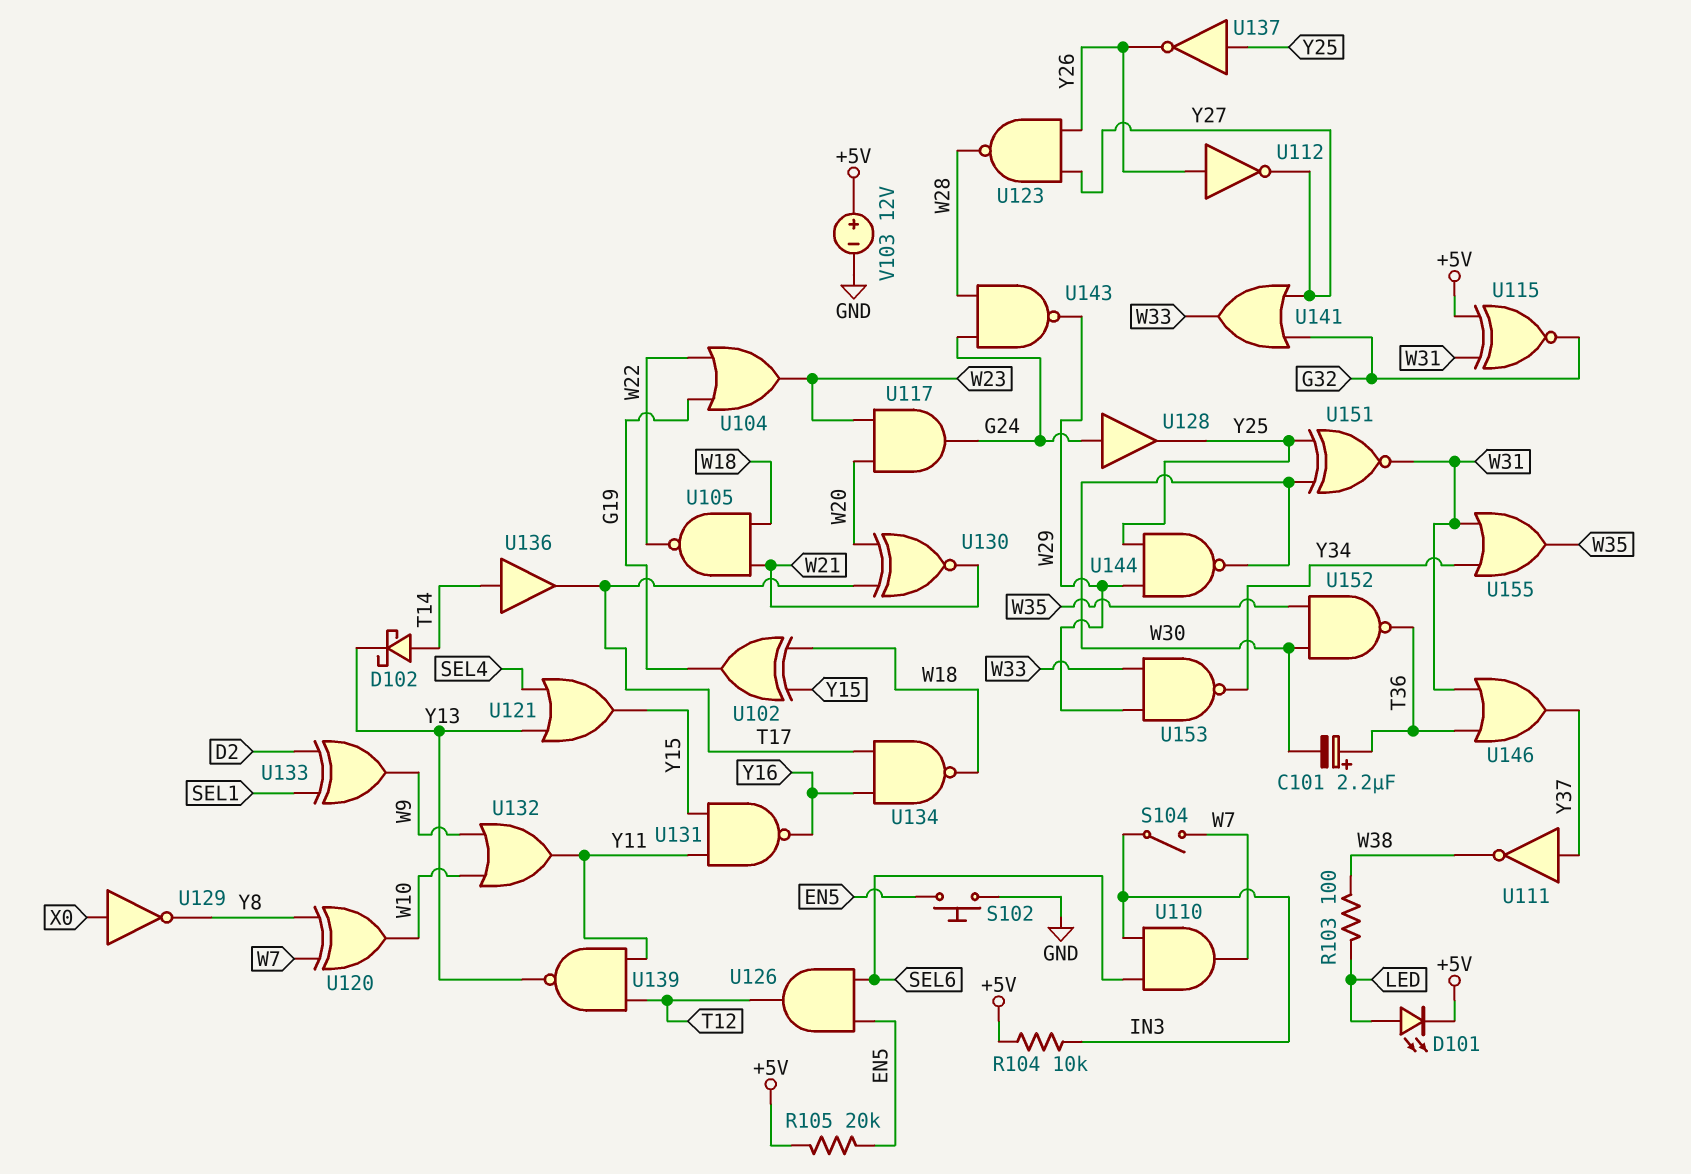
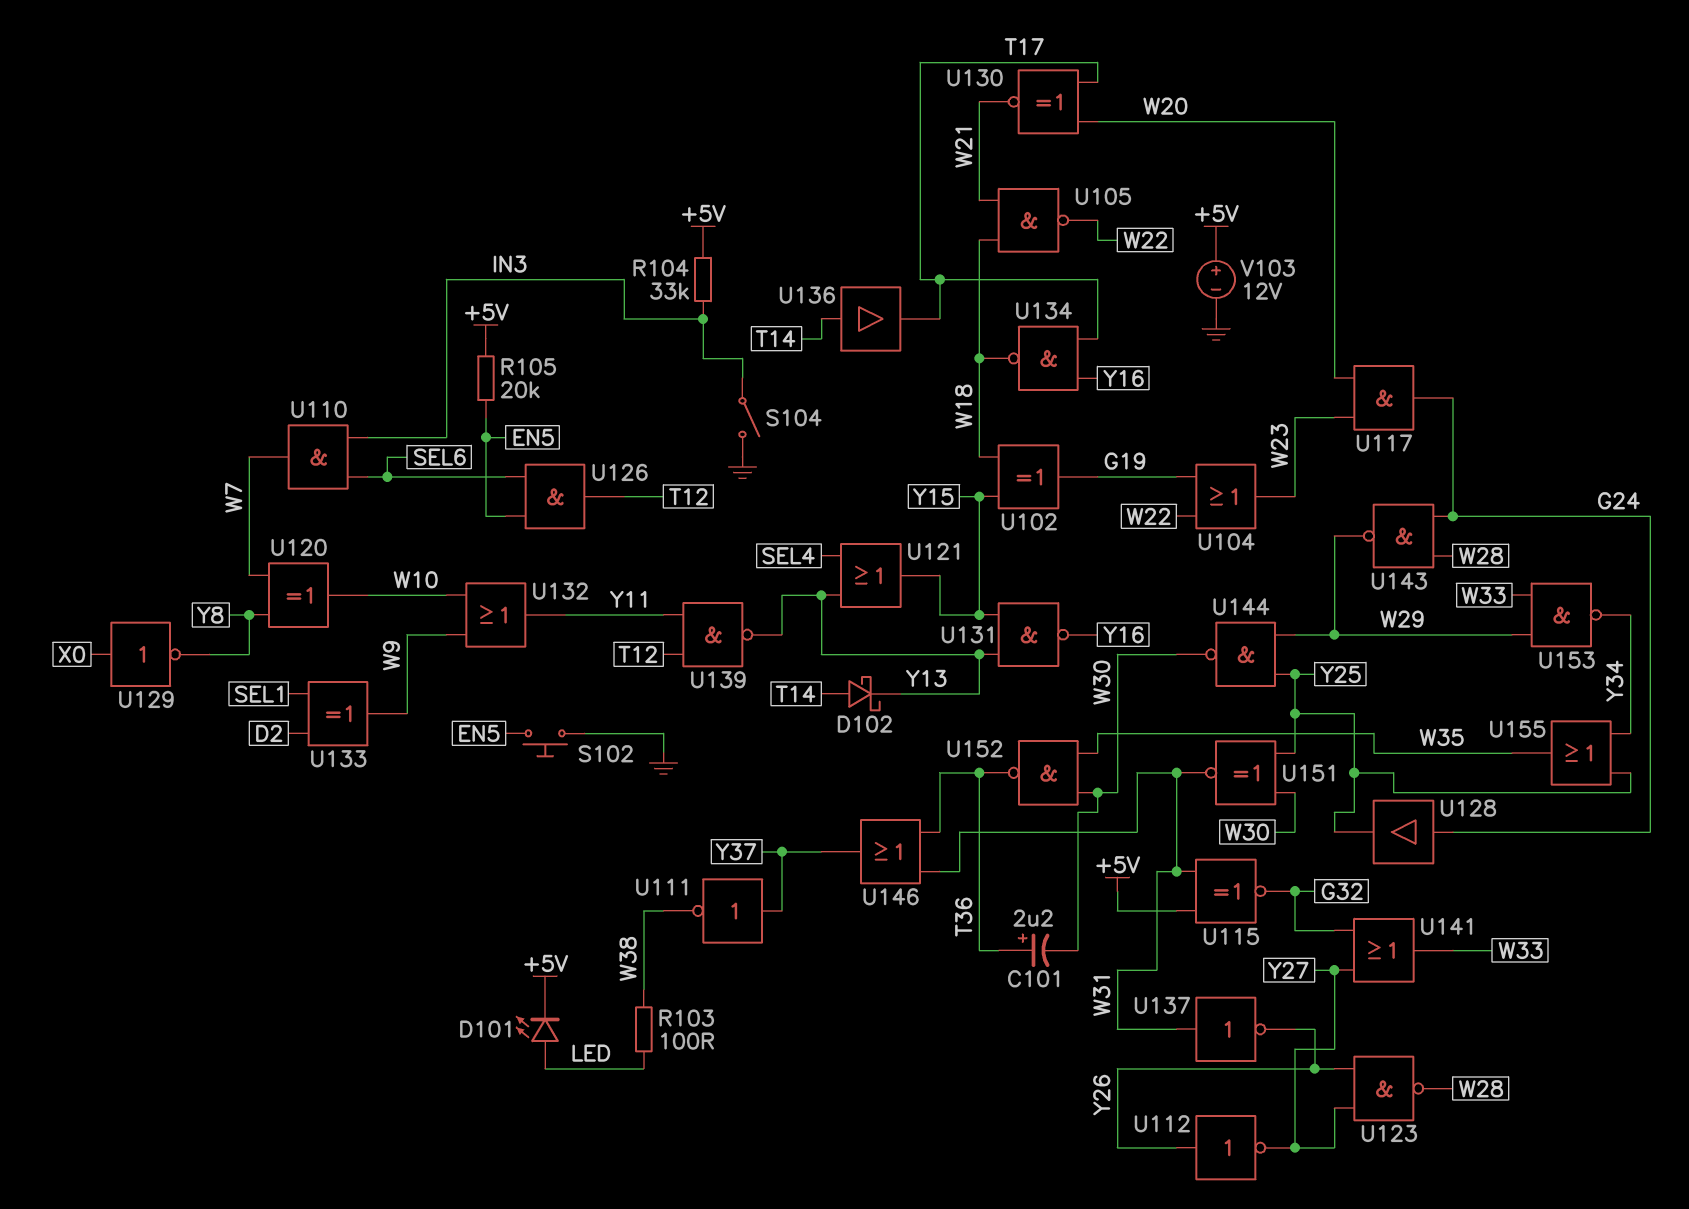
R104: 10k (+5V, IN3) -> 33k (+5V, IN3)
S104: switch (IN3, W7) -> switch (GND, IN3)
U131: NAND (in Y11, in Y15, out Y16) -> NAND (in Y13, in Y15, out Y16)
U137: NOT (in Y25, out Y26) -> NOT (in W31, out Y26)
U155: OR (in W31, in Y34, out W35) -> OR (in Y25, in Y34, out W35)

